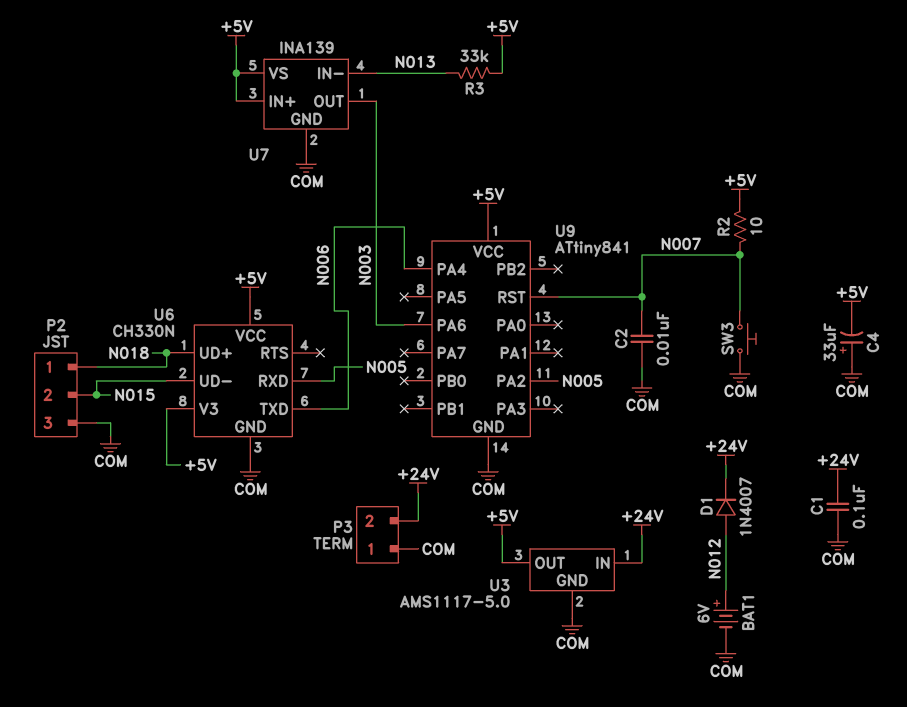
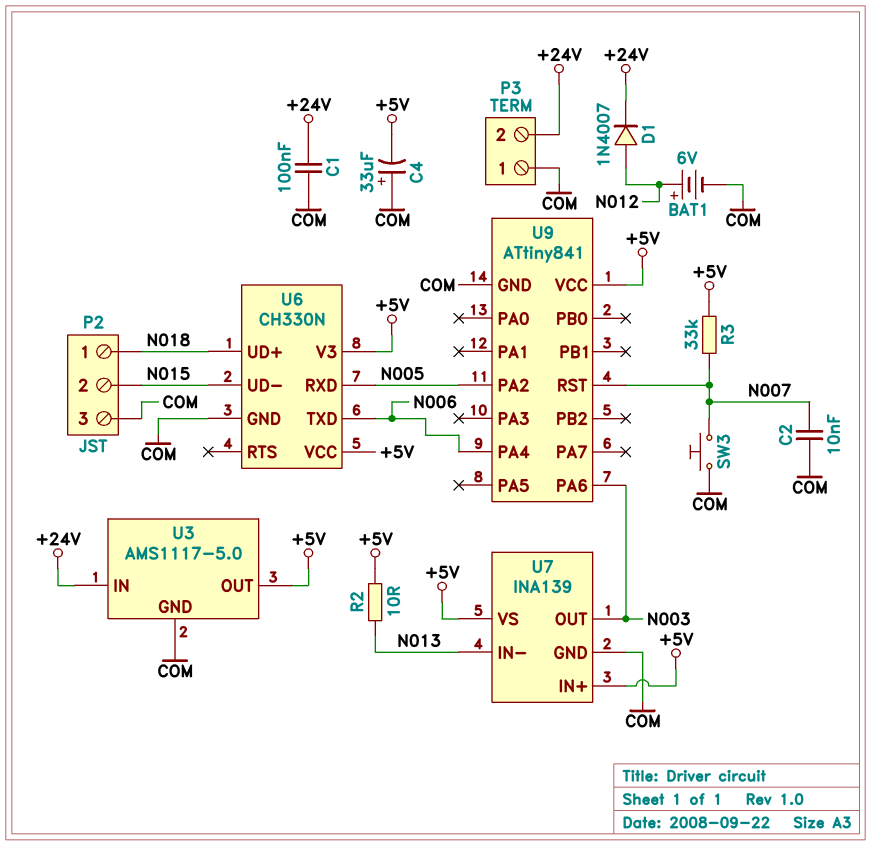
R2: 10 (+5V, N007) -> 10 (+5V, N013)
R3: 33k (+5V, N013) -> 33k (+5V, N007)

